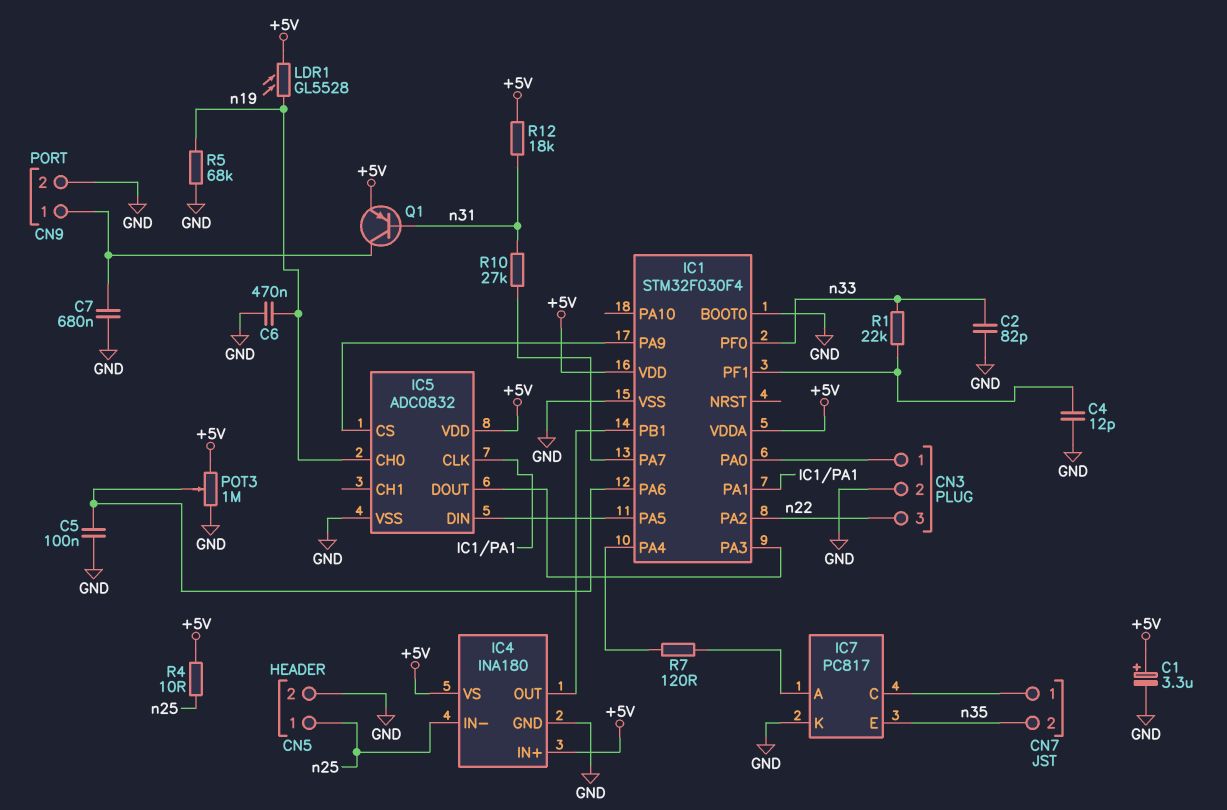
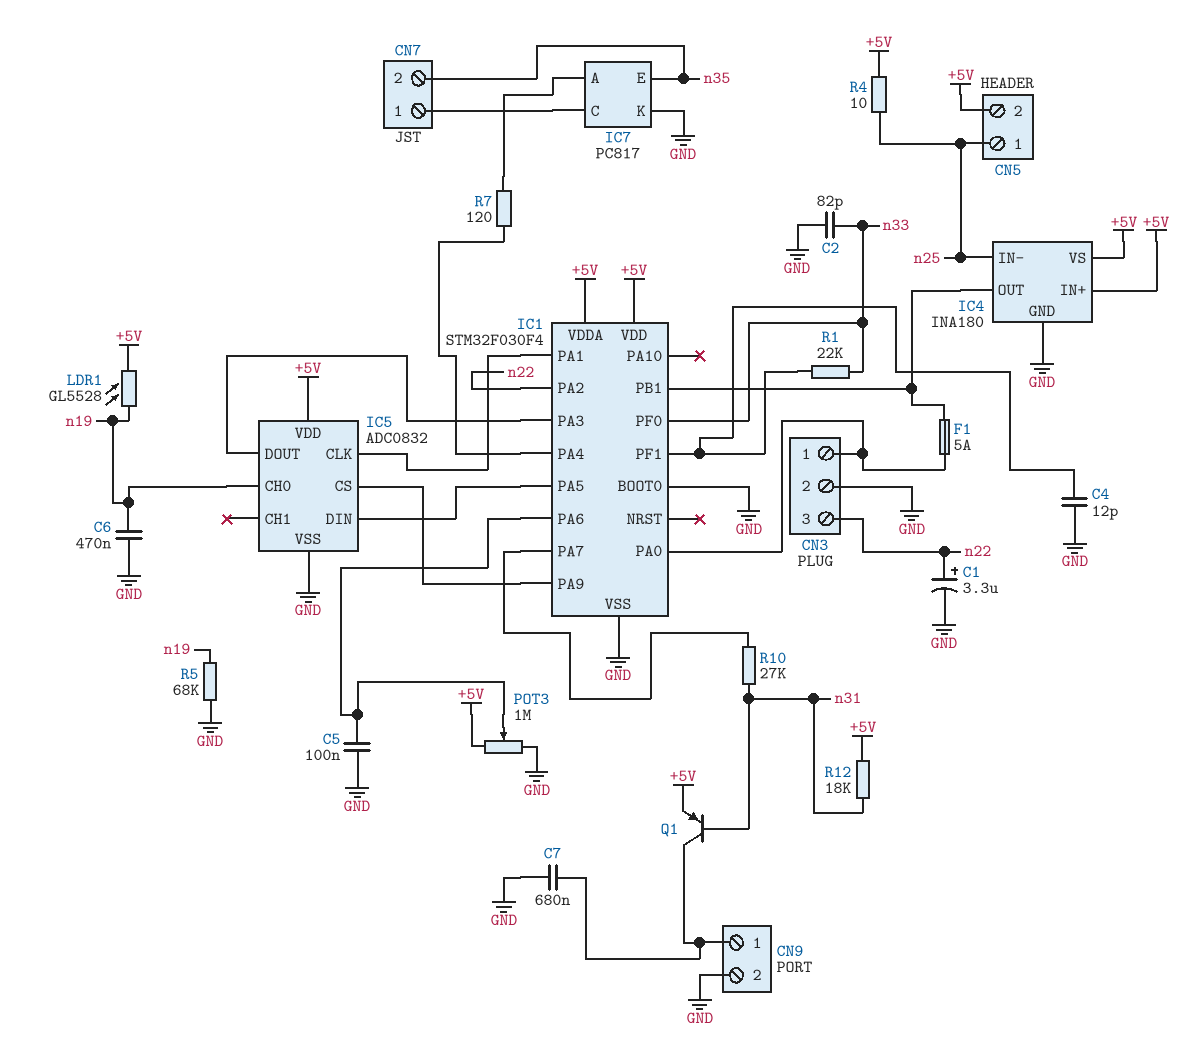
C1: 3.3uF (plus +5V, minus GND) -> 3.3uF (plus n22, minus GND)
CN5 pin 2: GND -> +5V
F1: none -> 5A (CN3/1, IC1/PB1)

